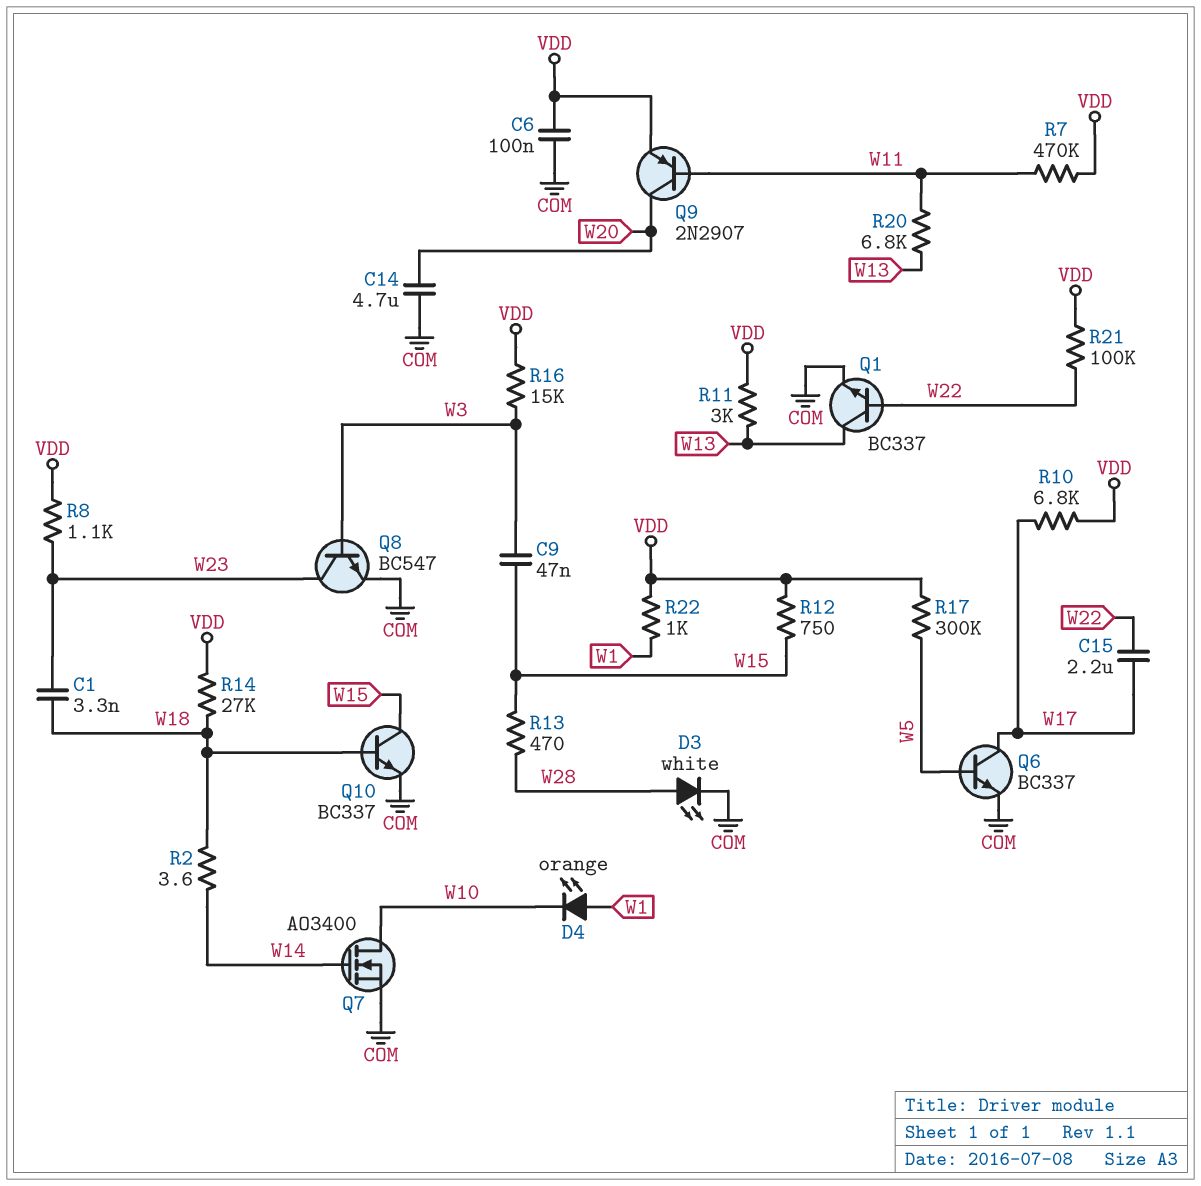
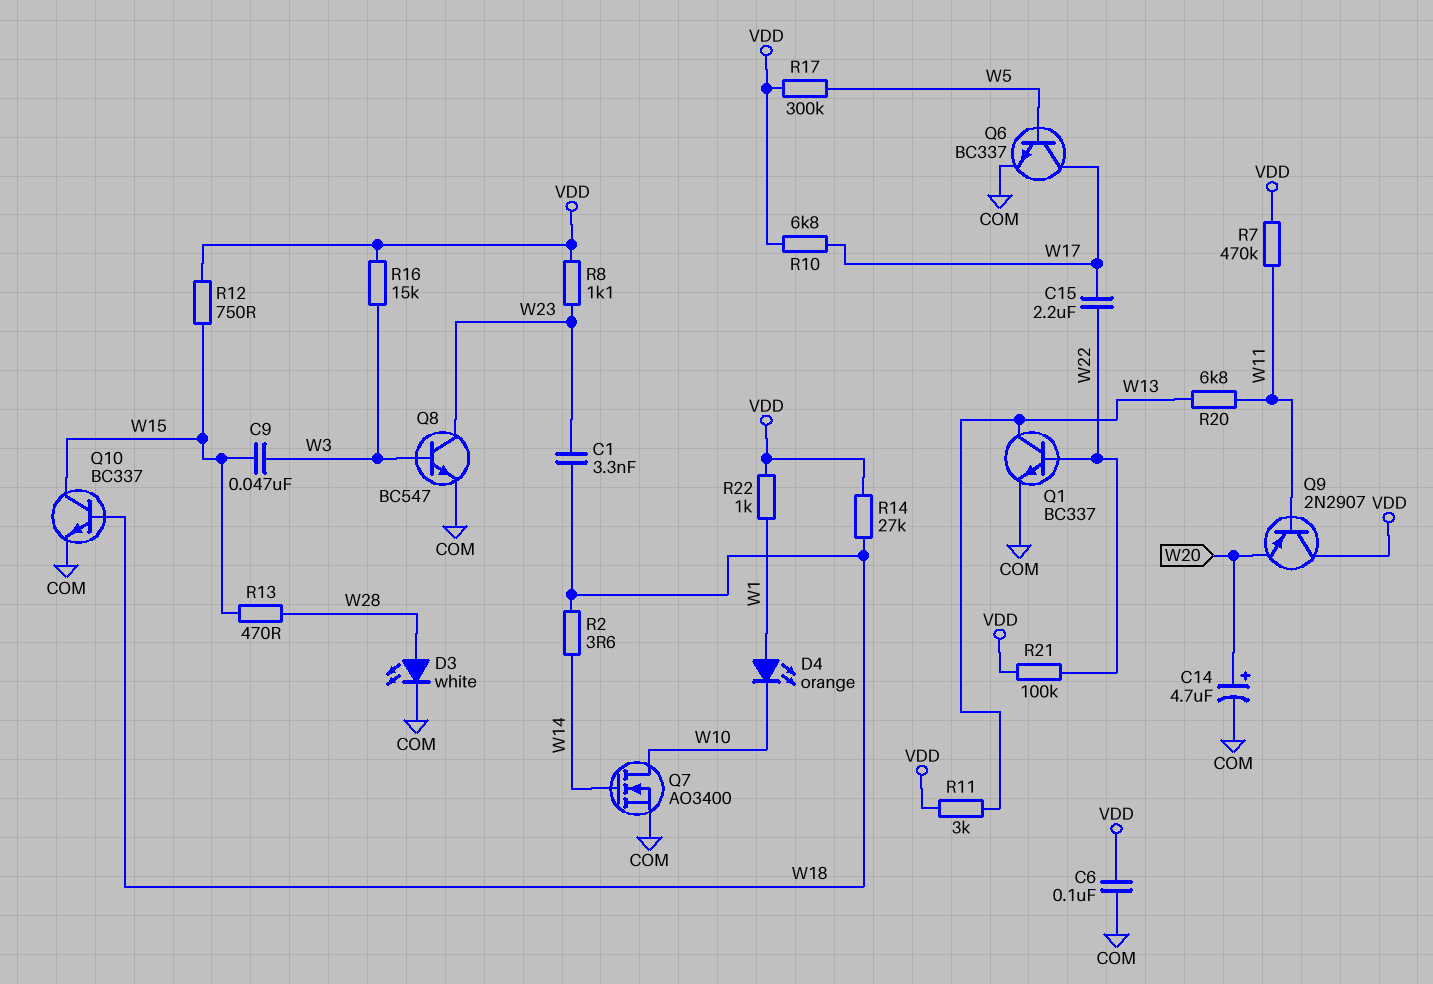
C14: 4.7uF (COM, W20) -> 4.7uF (plus W20, minus COM)
Q9: PNP 2N2907 (B W11, C W20, E VDD) -> PNP 2N2907 (B W11, C VDD, E W20)

